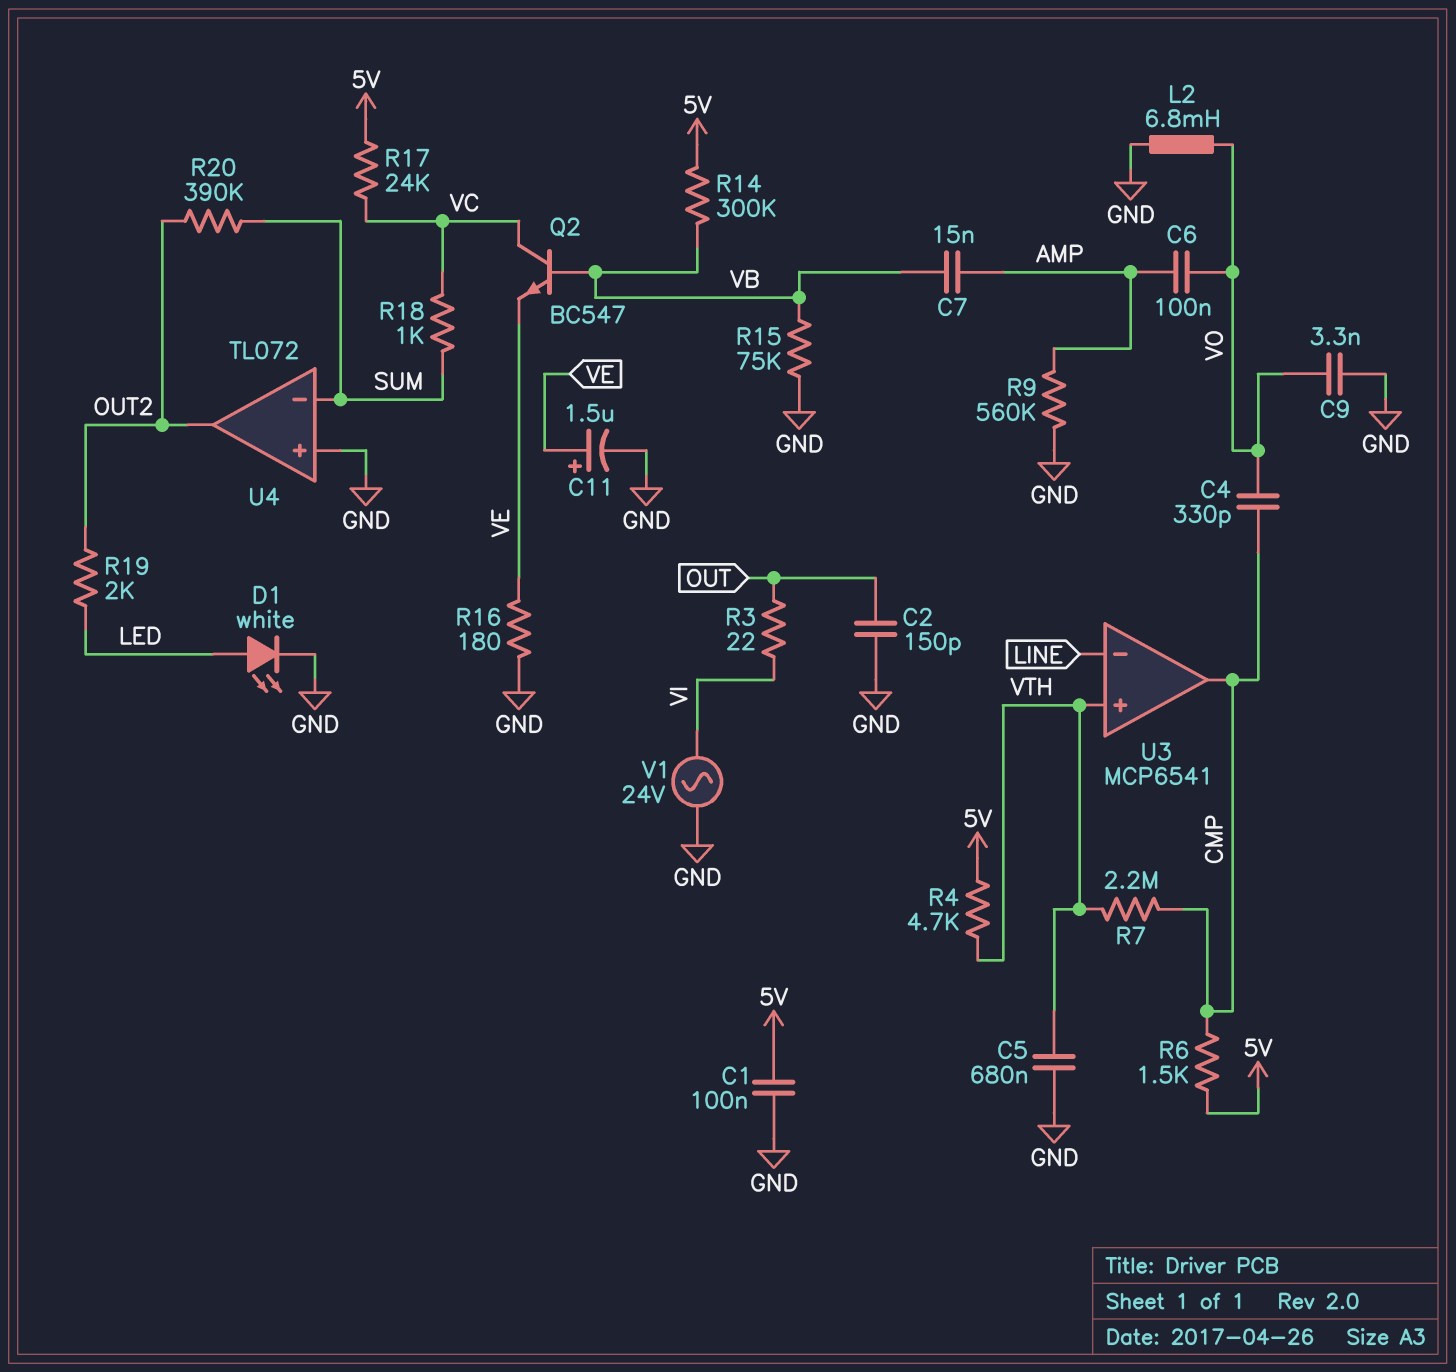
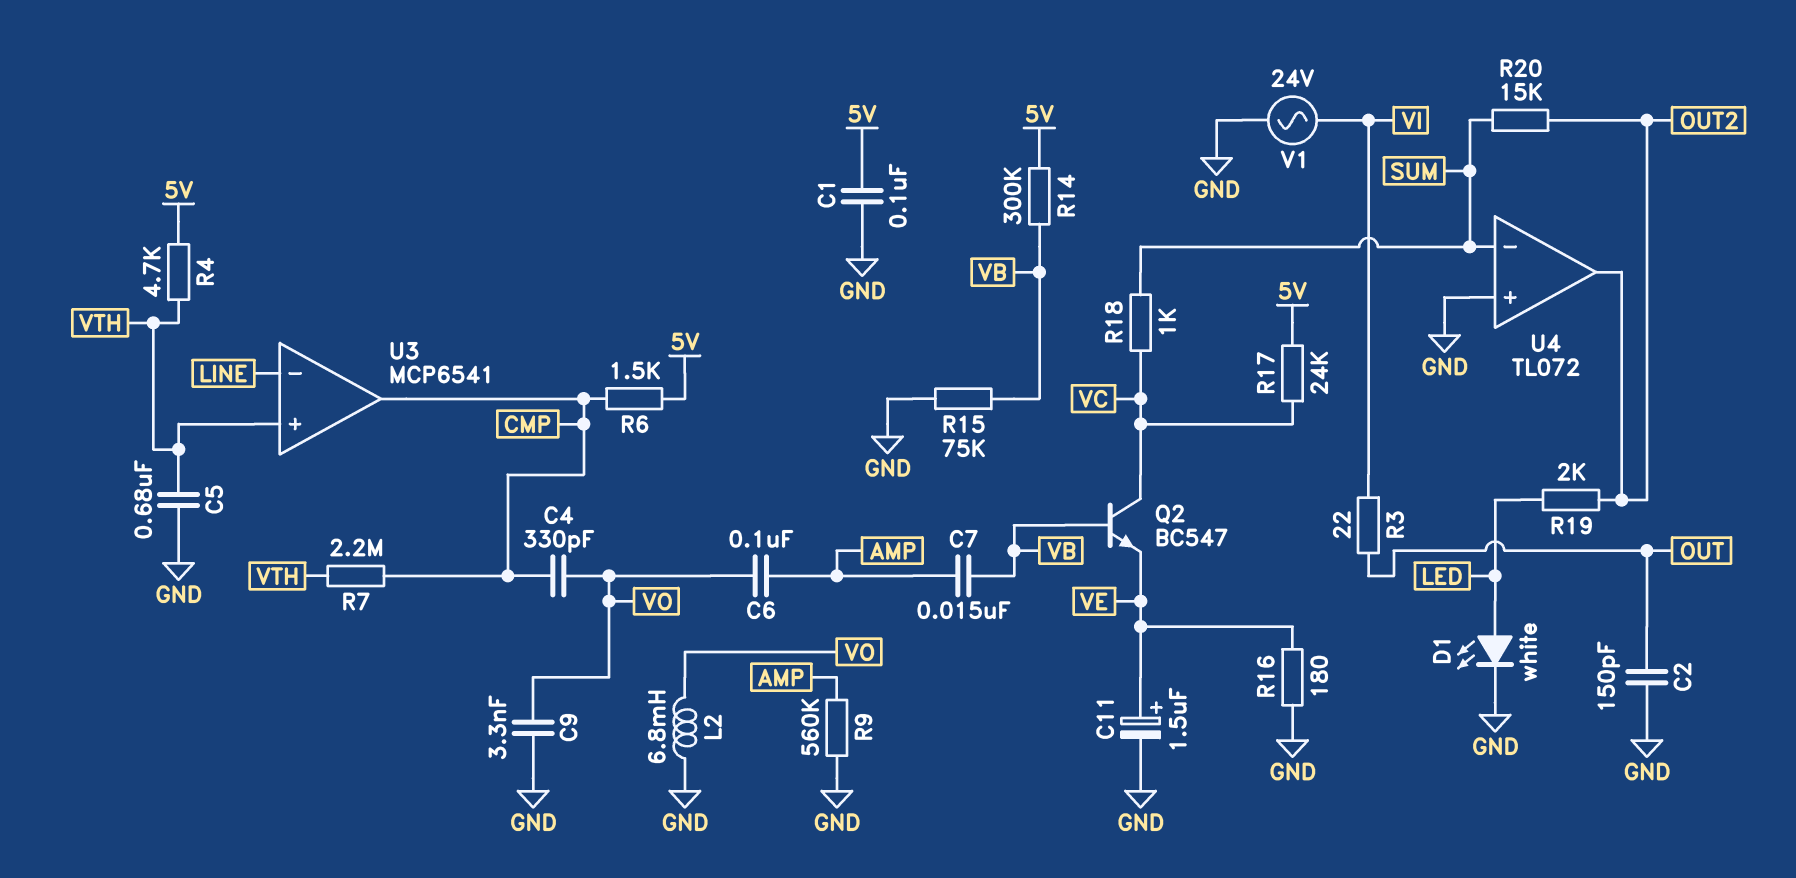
R20: 390k (OUT2, SUM) -> 15k (OUT2, SUM)

